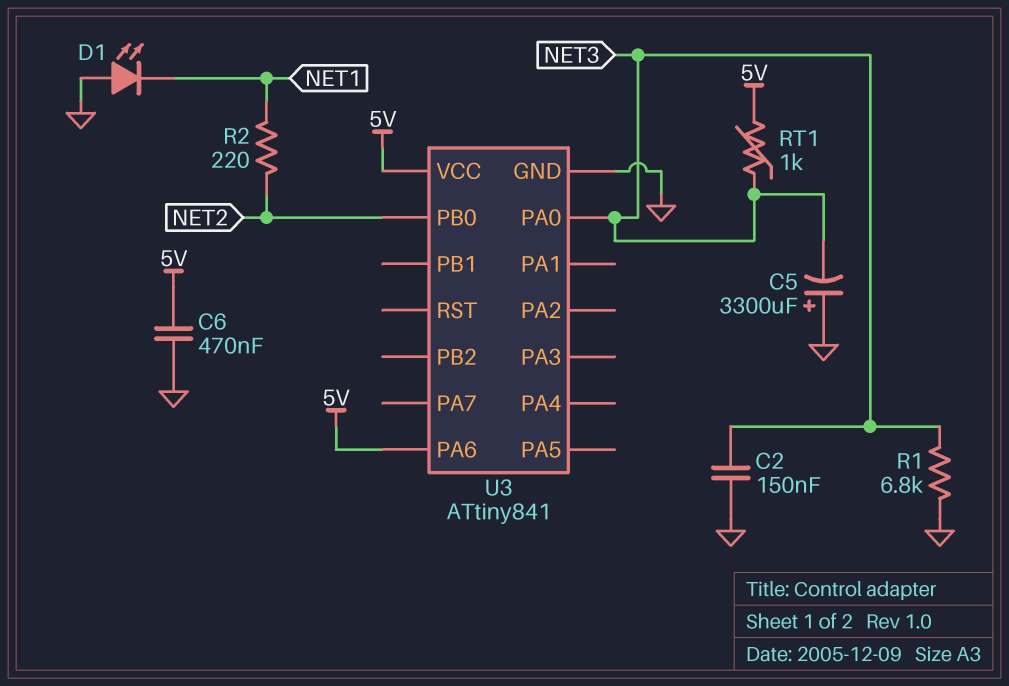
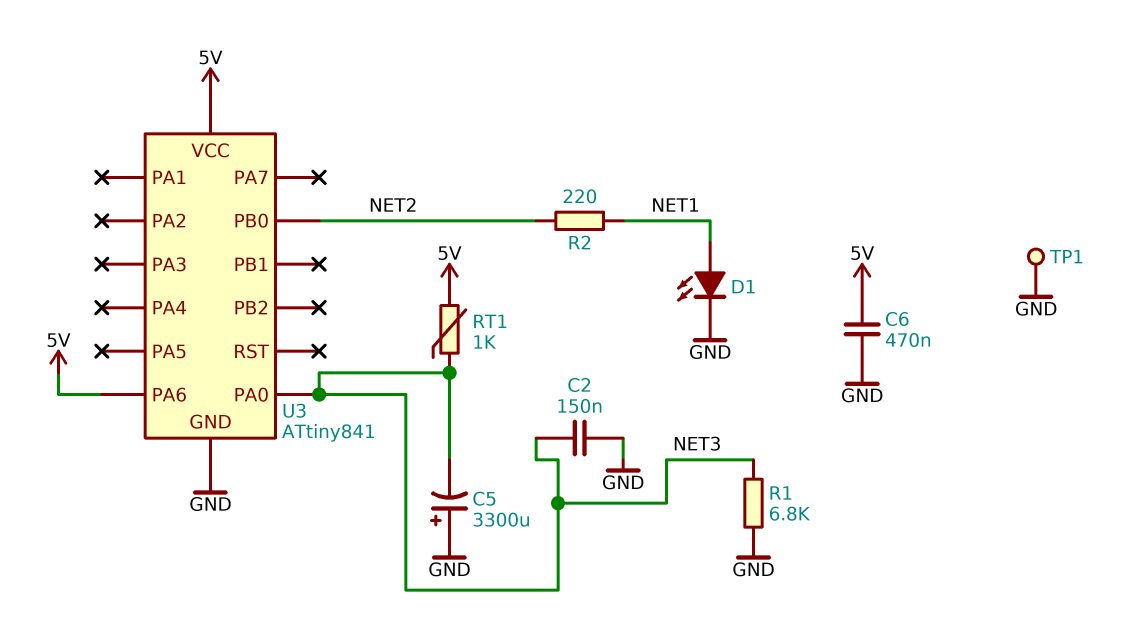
D1: LED (A GND, K NET1) -> LED (A NET1, K GND)
TP1: none -> test point (GND)

